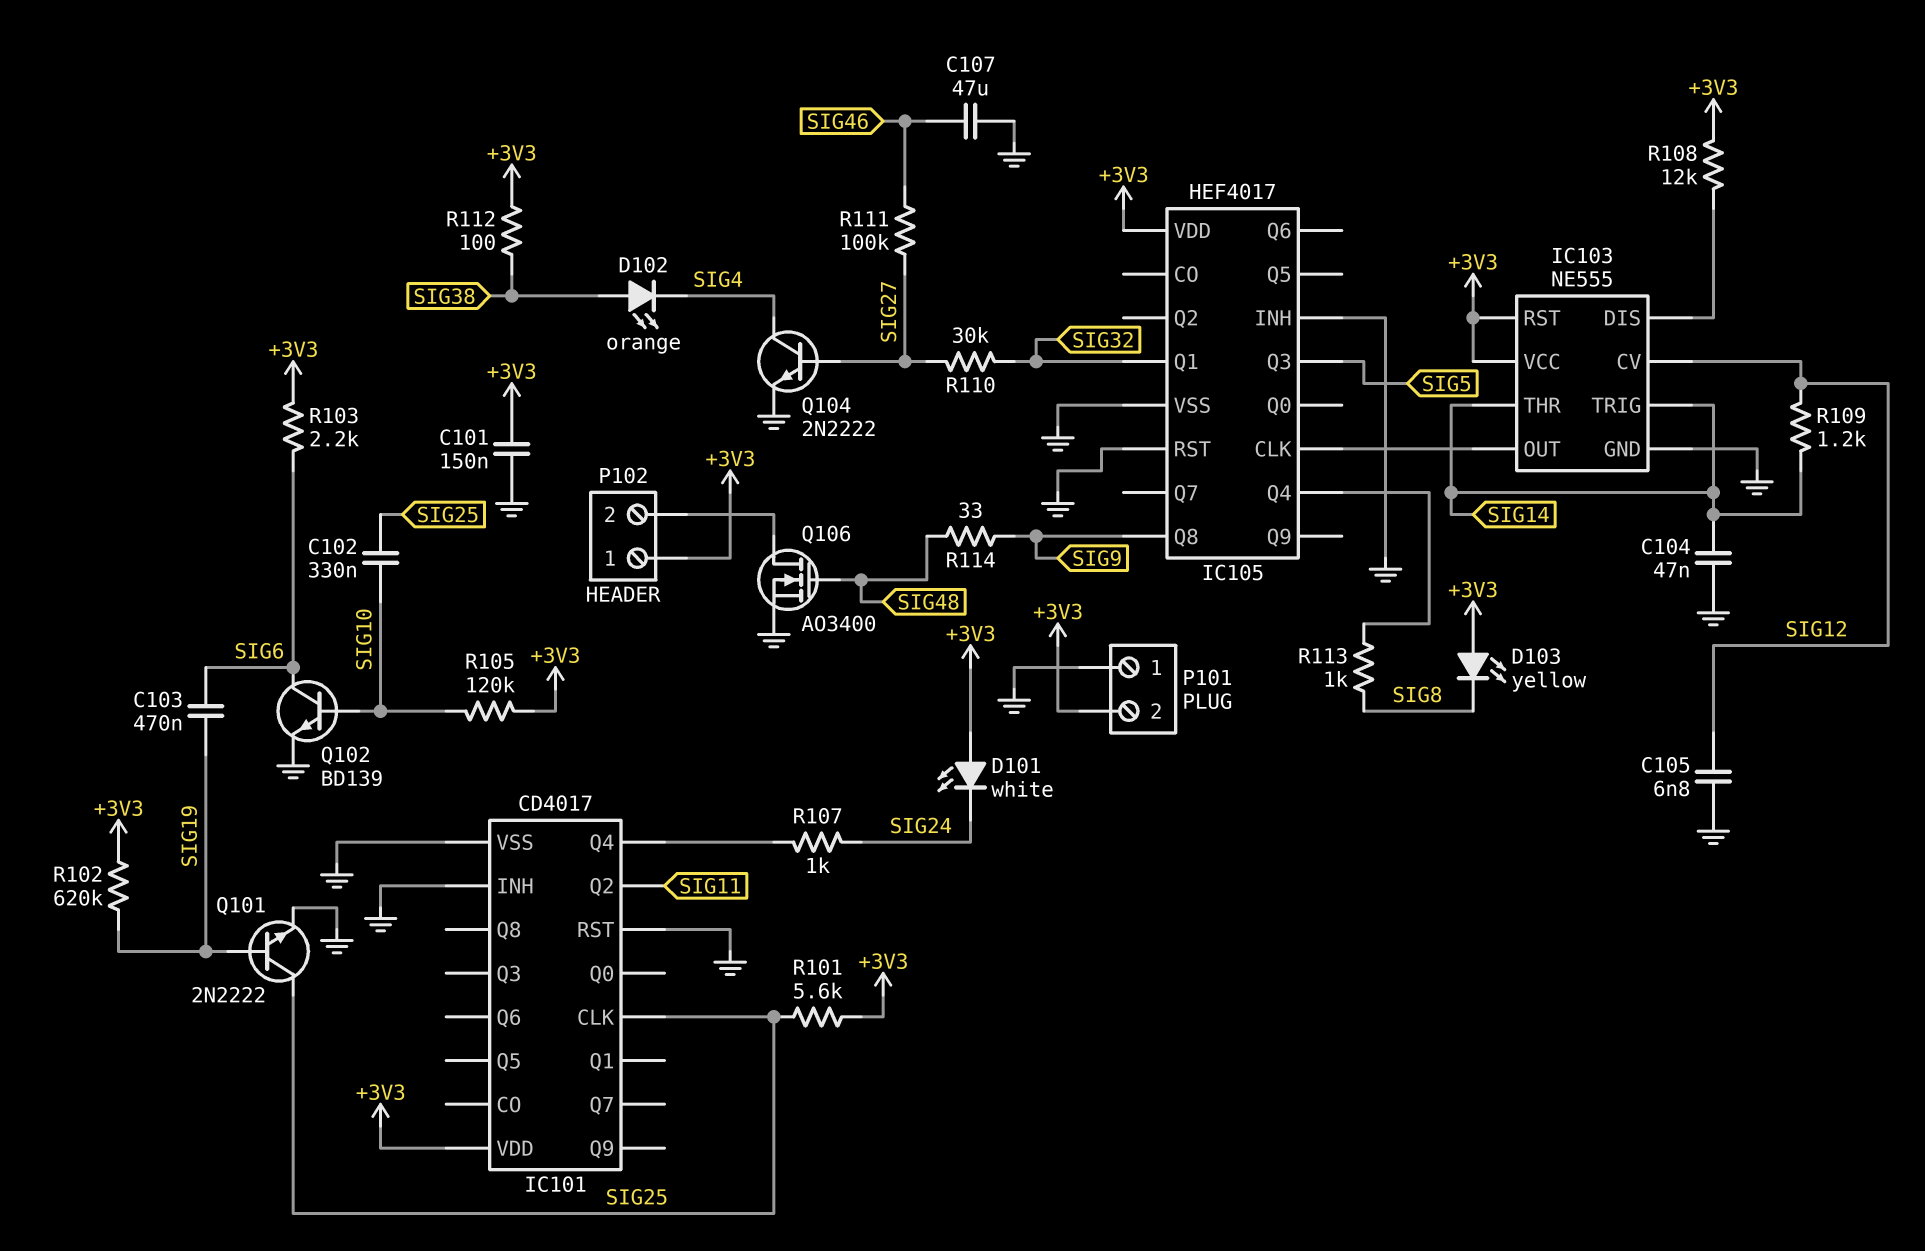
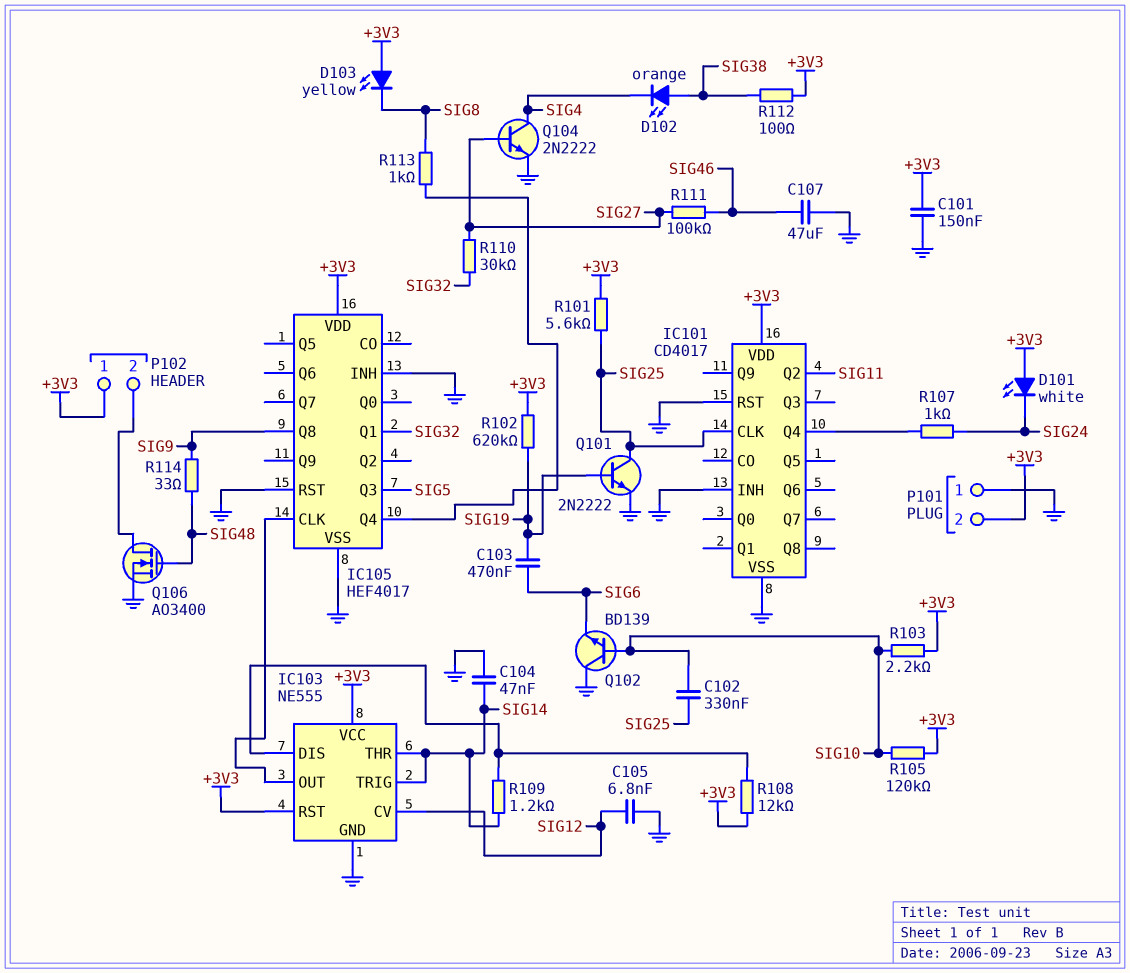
Q102: NPN BD139 (B SIG10, C SIG6, E GND) -> NPN BD139 (B SIG10, C GND, E SIG6)
R103: 2.2k (+3V3, SIG6) -> 2.2k (+3V3, SIG10)
R109: 1.2k (SIG12, SIG14) -> 1.2k (IC103/DIS, SIG14)

